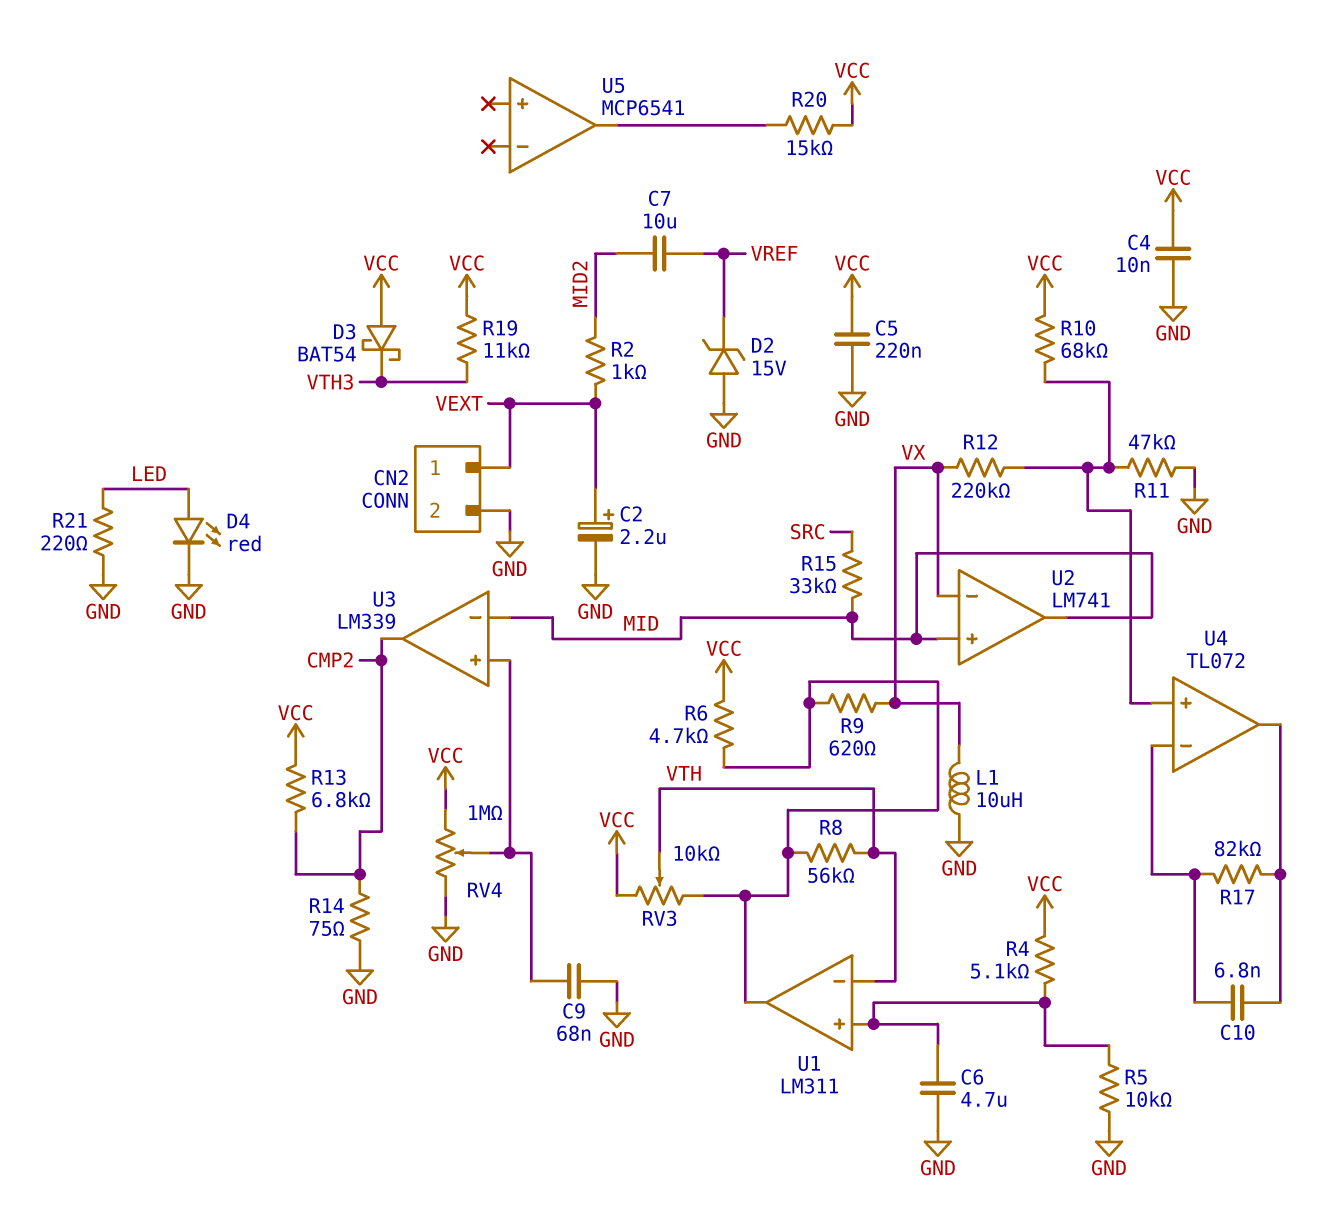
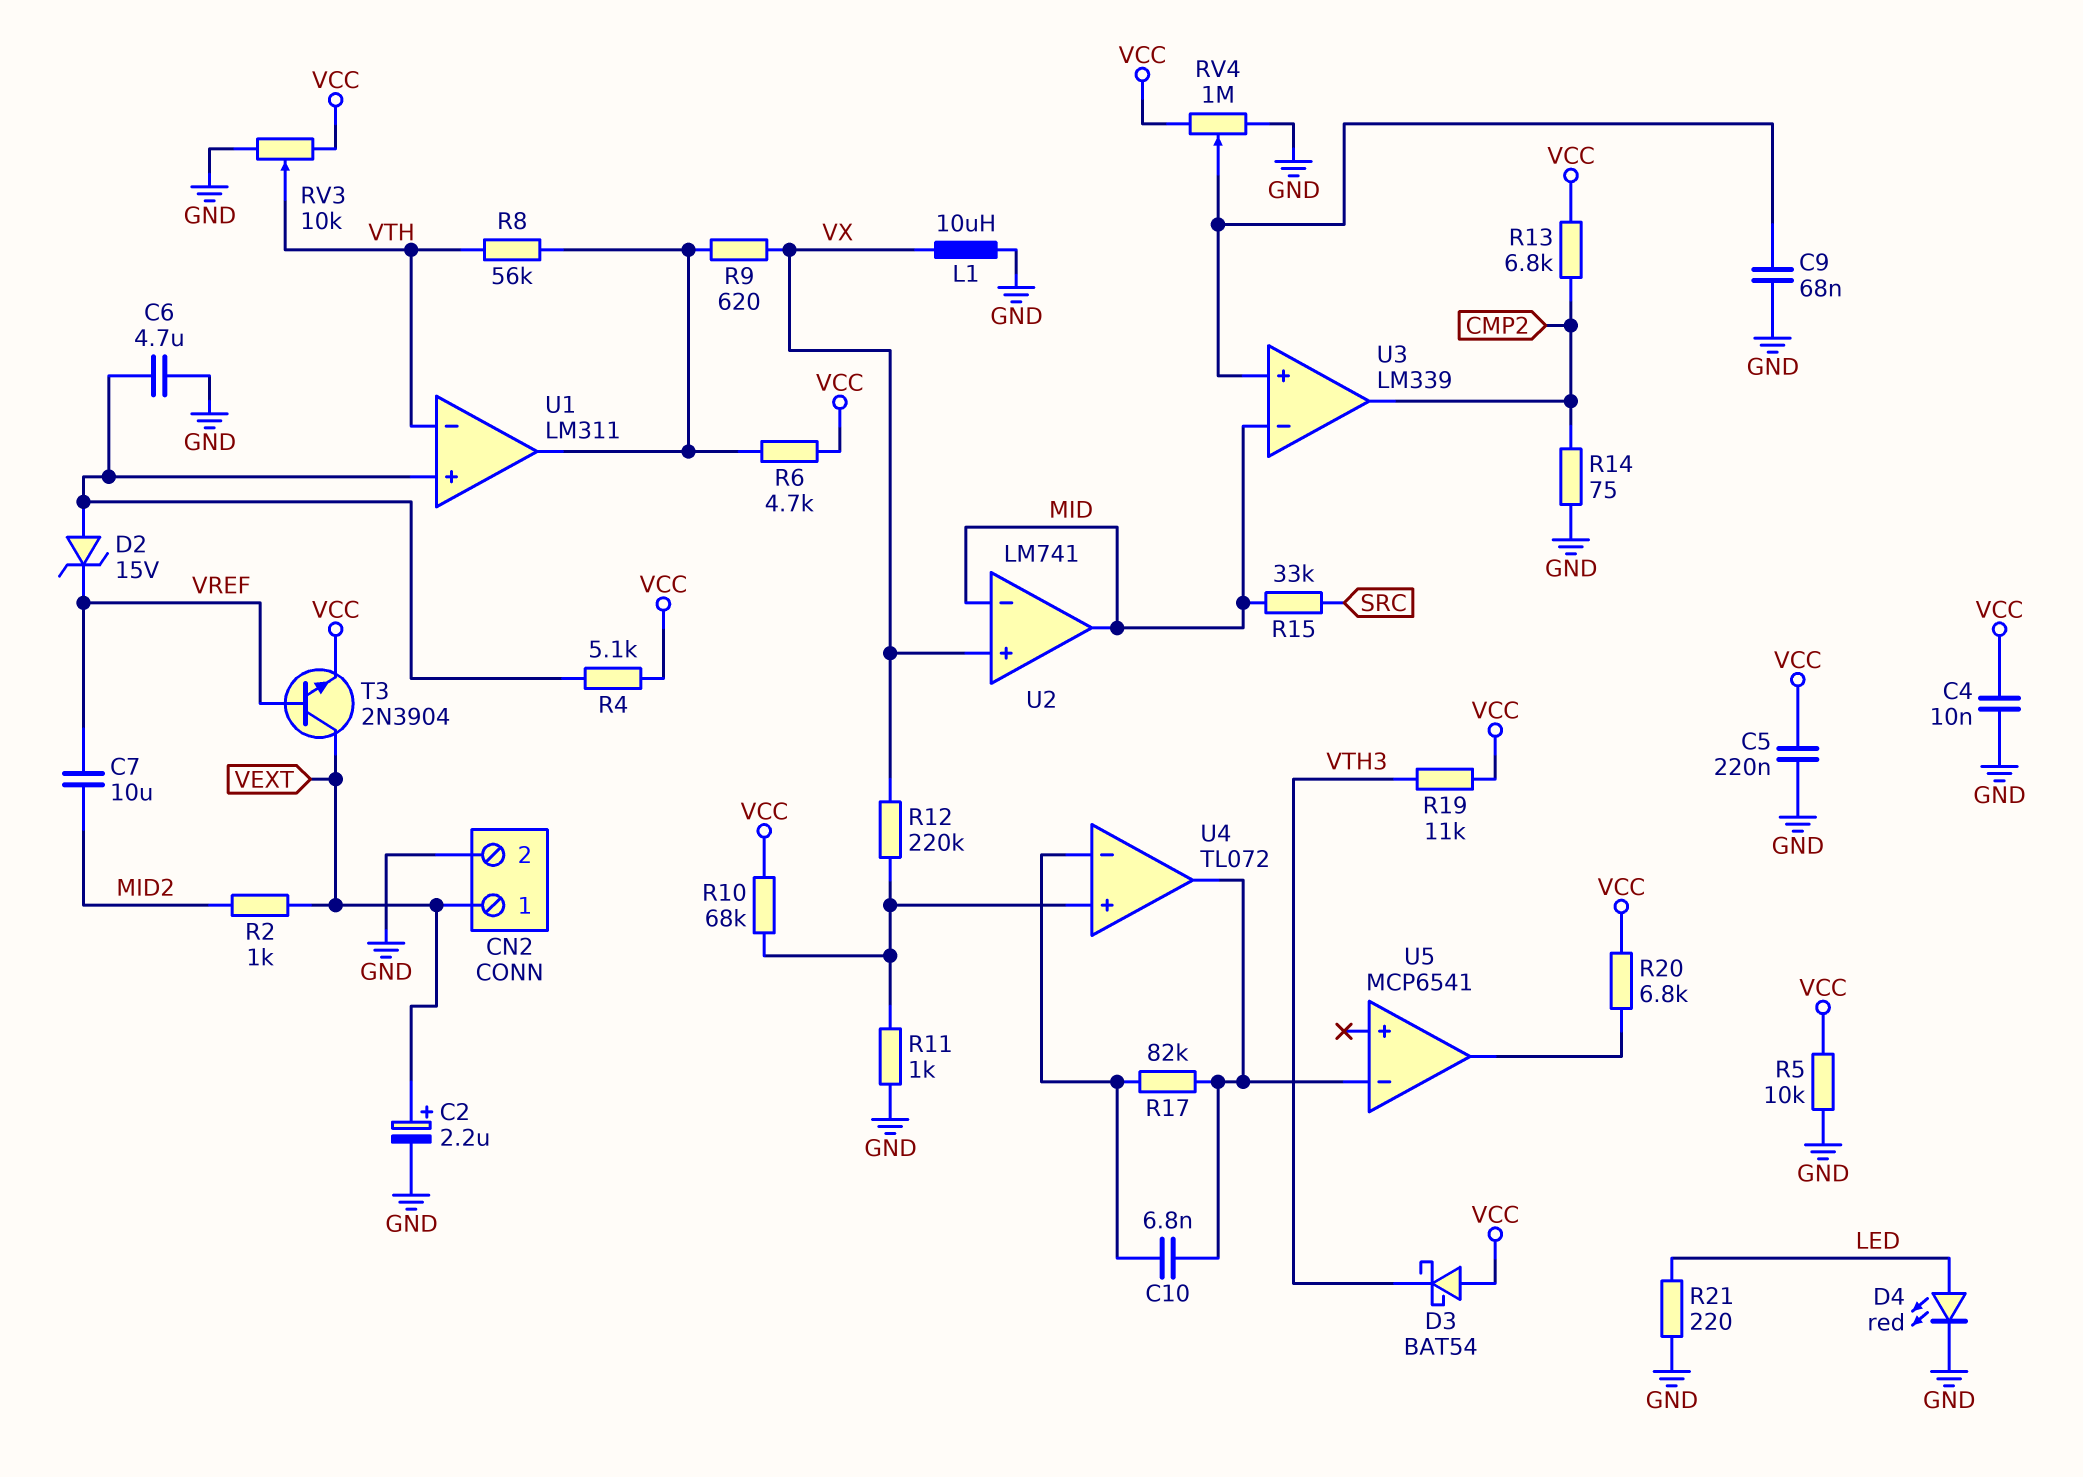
D2: zener 15V (A GND, K VREF) -> zener 15V (A U1/in+, K VREF)
R5: 10k (GND, U1/in+) -> 10k (GND, VCC)
R11: 47k (GND, U4/in+) -> 1k (GND, U4/in+)
R20: 15k (U5/out, VCC) -> 6.8k (U5/out, VCC)
RV3: 10k (U1/out, VCC, wiper VTH) -> 10k (GND, VCC, wiper VTH)
T3: none -> NPN 2N3904 (B VREF, C VEXT, E VCC)
U2 pin in+: MID -> VX
U2 pin in-: VX -> MID
U5 pin in-: none -> U4/out

